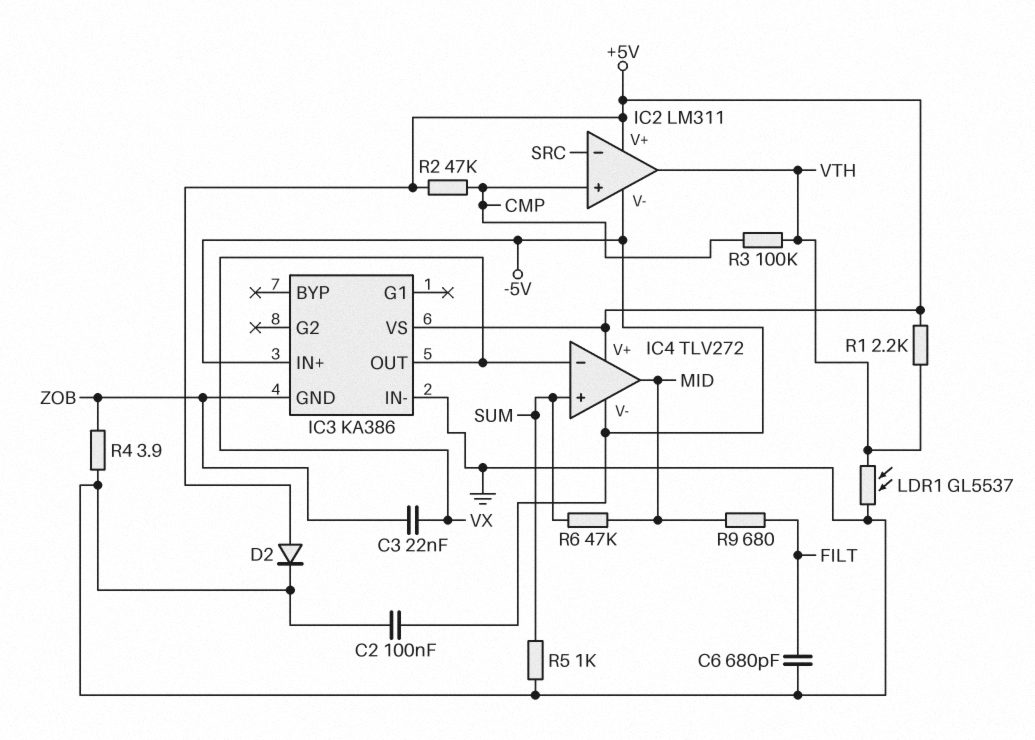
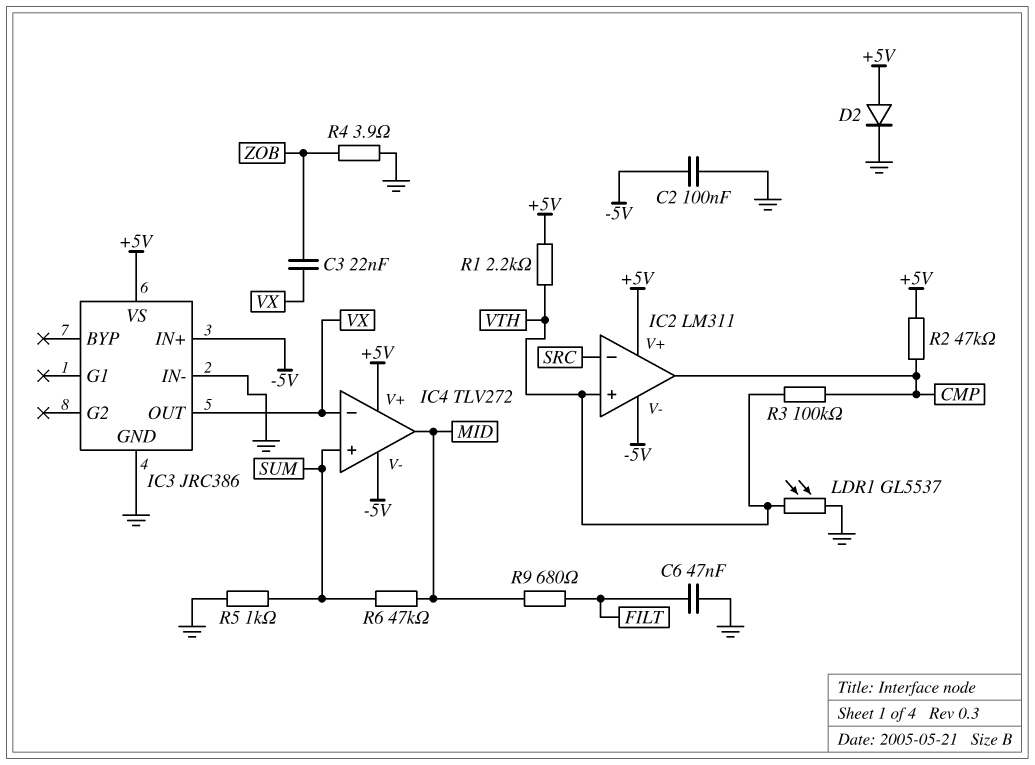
C6: 680pF (FILT, GND) -> 47nF (FILT, GND)
IC2 pin in+: CMP -> VTH
IC2 pin out: VTH -> CMP
IC3: KA386 -> JRC386
IC3 pin GND: ZOB -> GND

